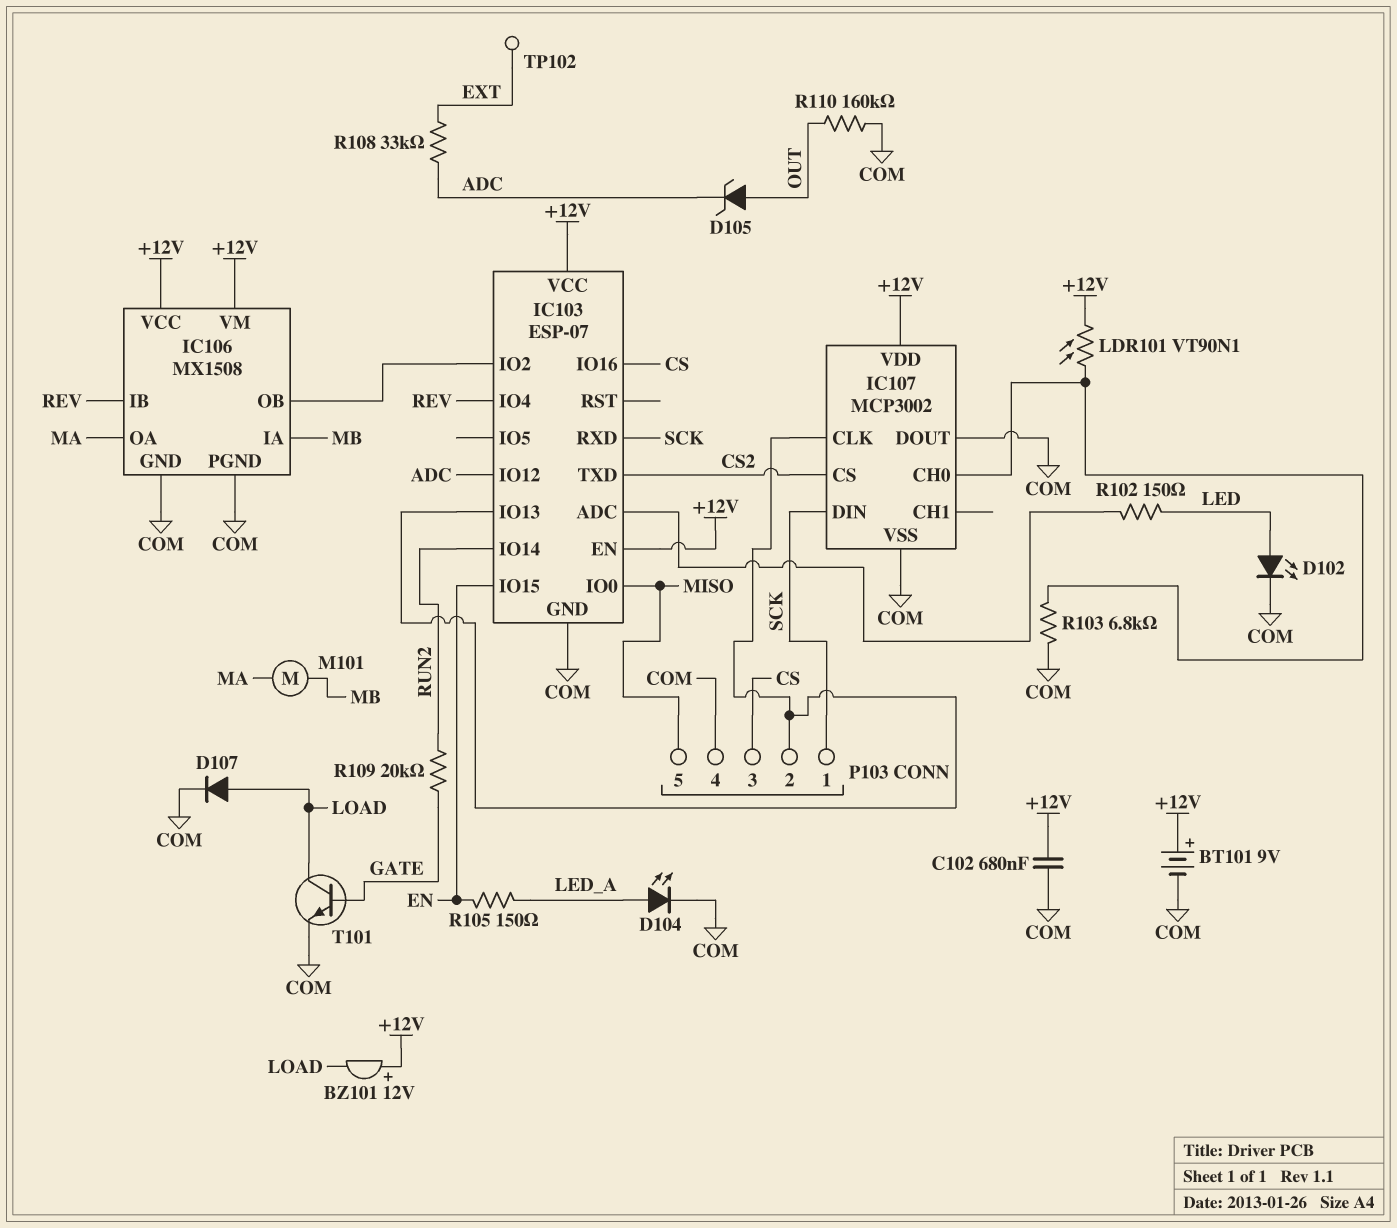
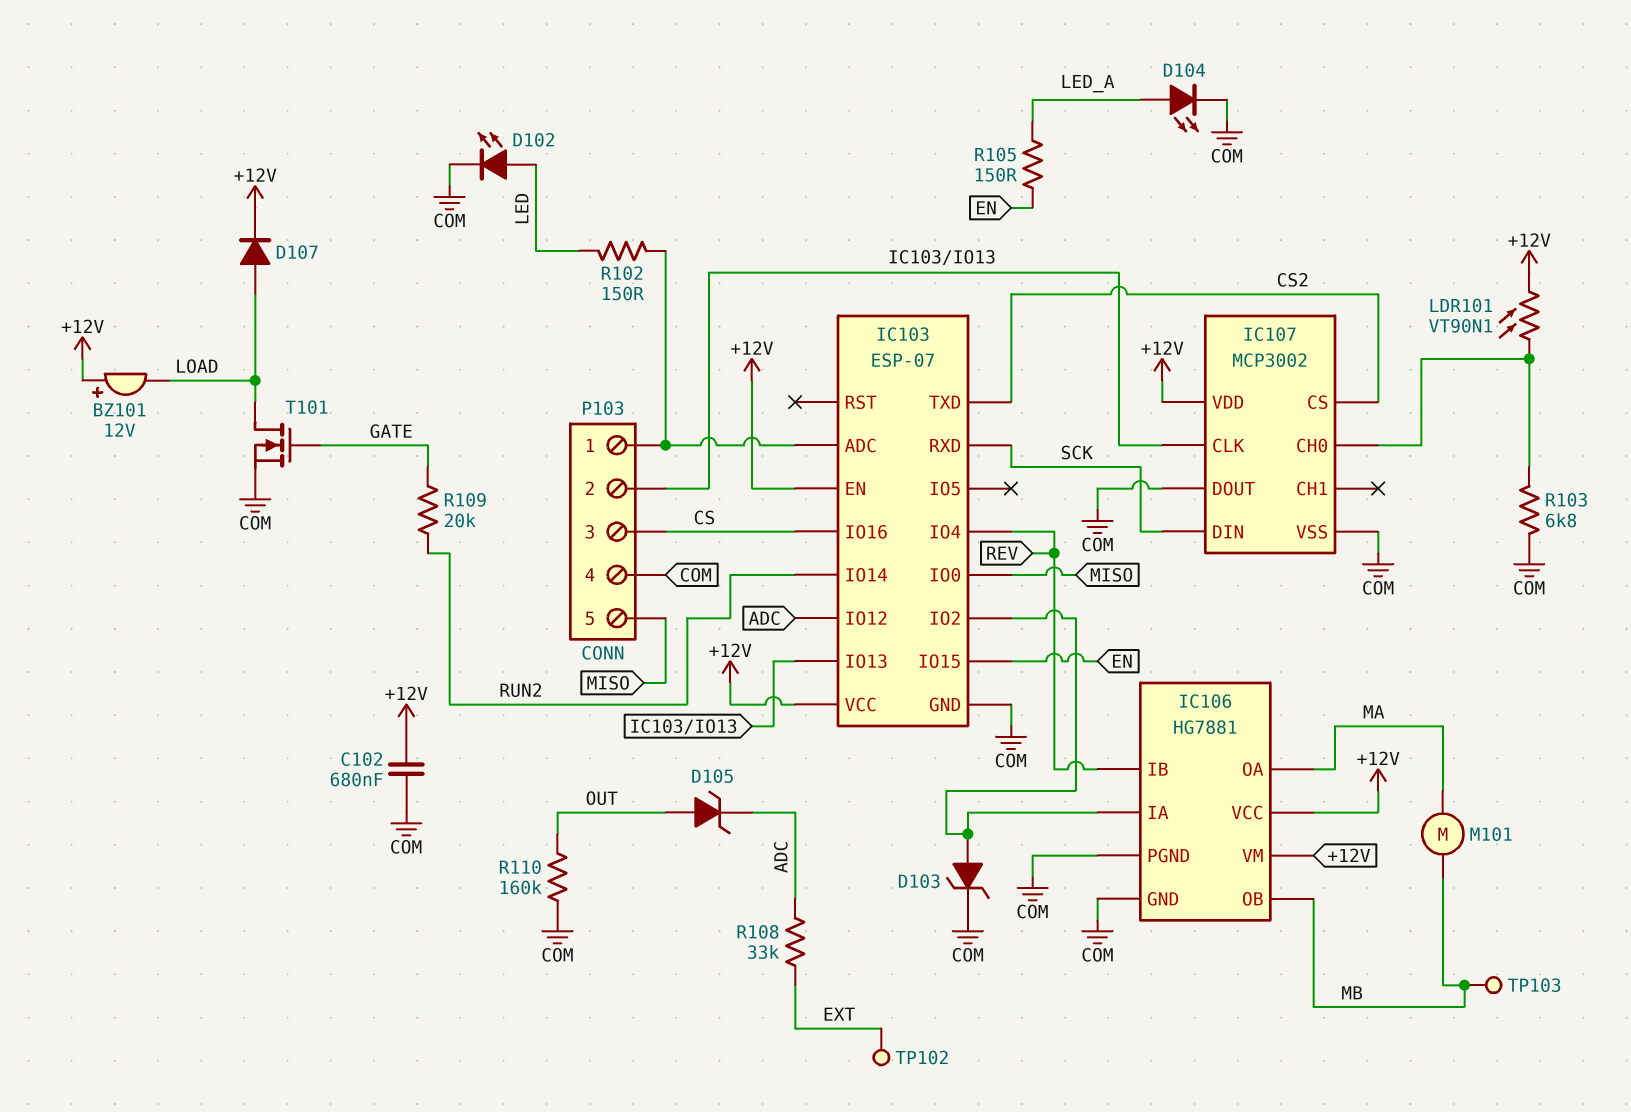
BT101: 9V (plus +12V, minus COM) -> none
D103: none -> zener (A IC103/IO2, K COM)
D107: diode (A LOAD, K COM) -> diode (A LOAD, K +12V)
IC106: MX1508 -> HG7881
IC106 pin IA: MB -> IC103/IO2
IC106 pin OB: IC103/IO2 -> MB
P103 pin 1: SCK -> IC103/ADC
T101: NPN (B GATE, C LOAD, E COM) -> NMOS (G GATE, D LOAD, S COM)
TP103: none -> test point (MB)

